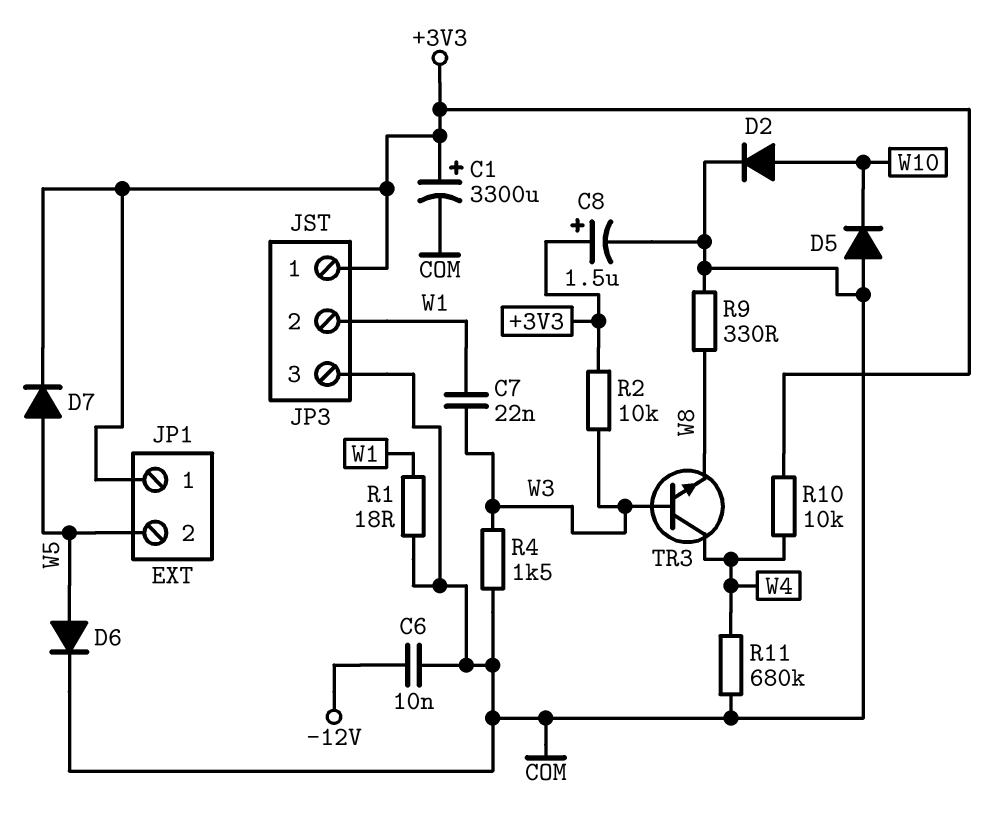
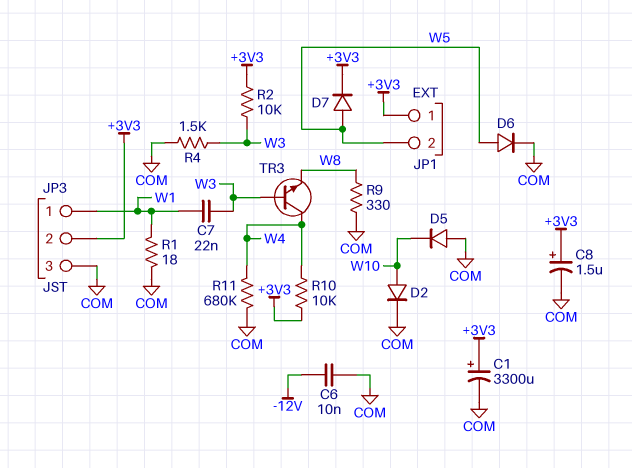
JP3 pin 1: +3V3 -> W1
JP3 pin 2: W1 -> +3V3

